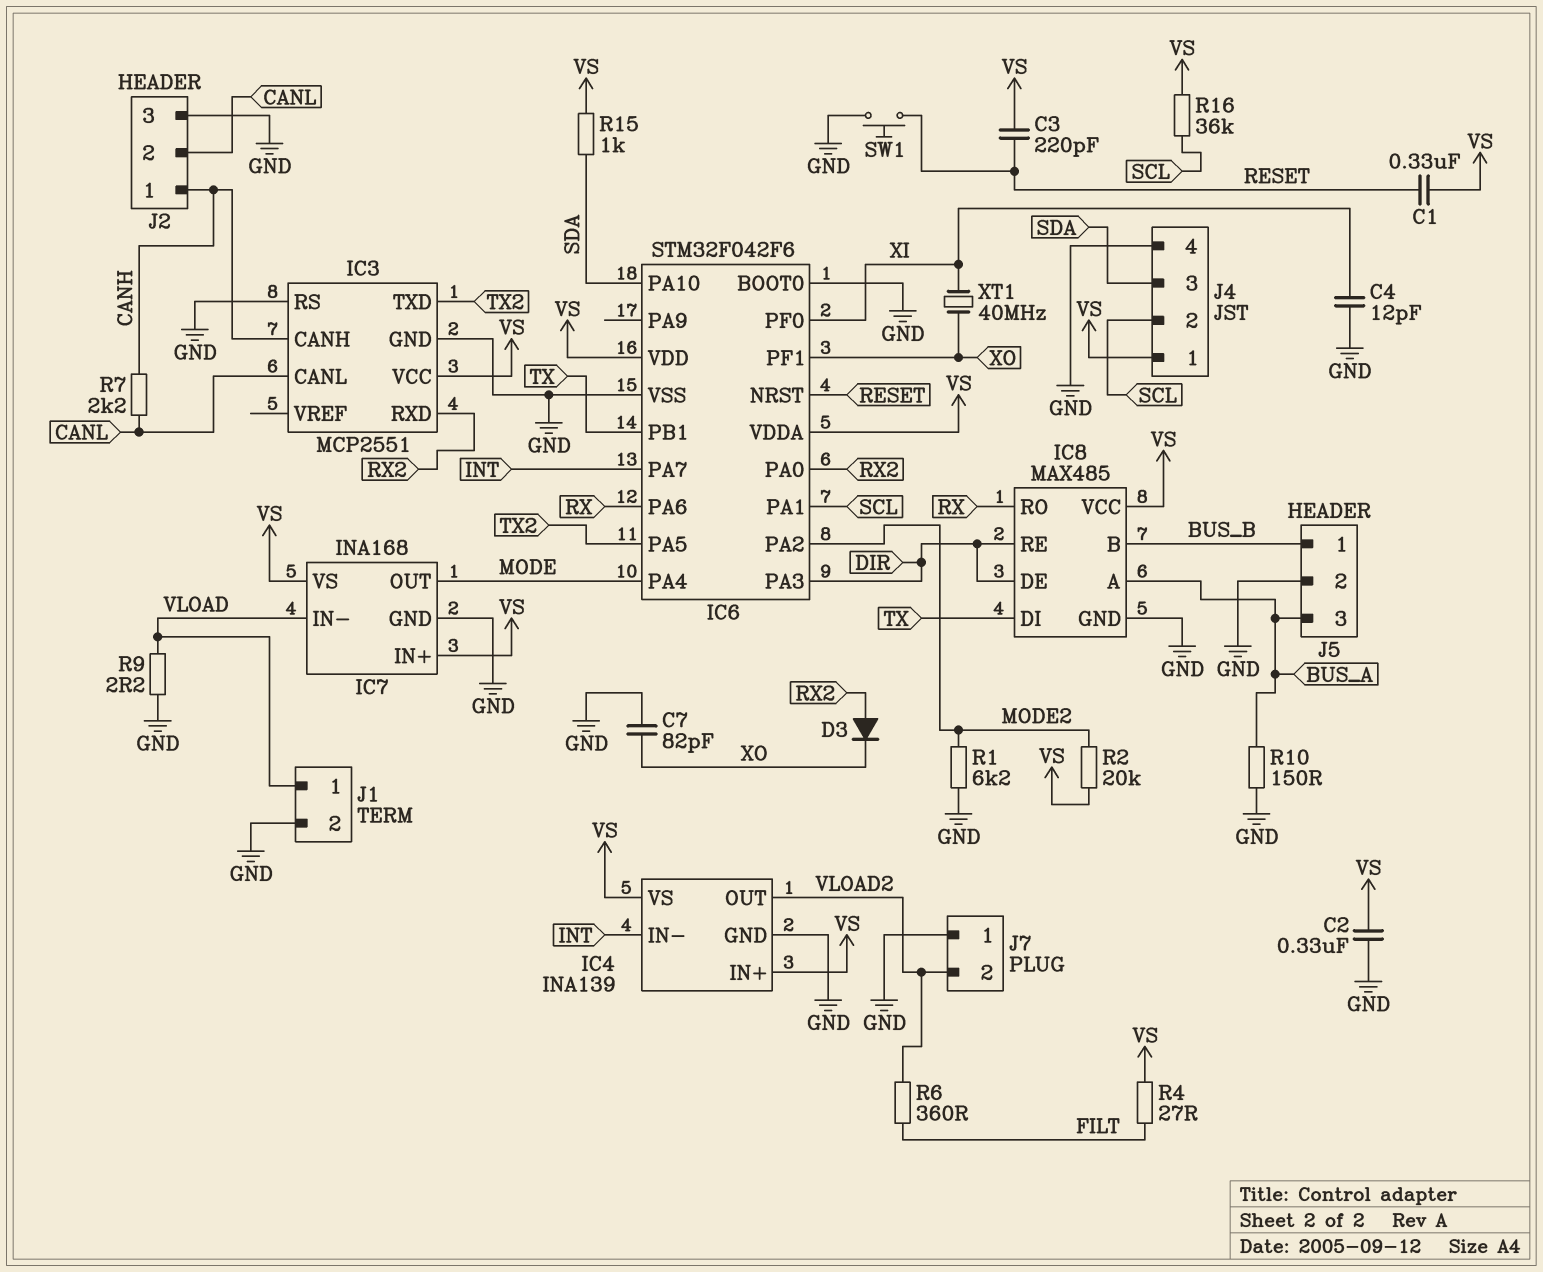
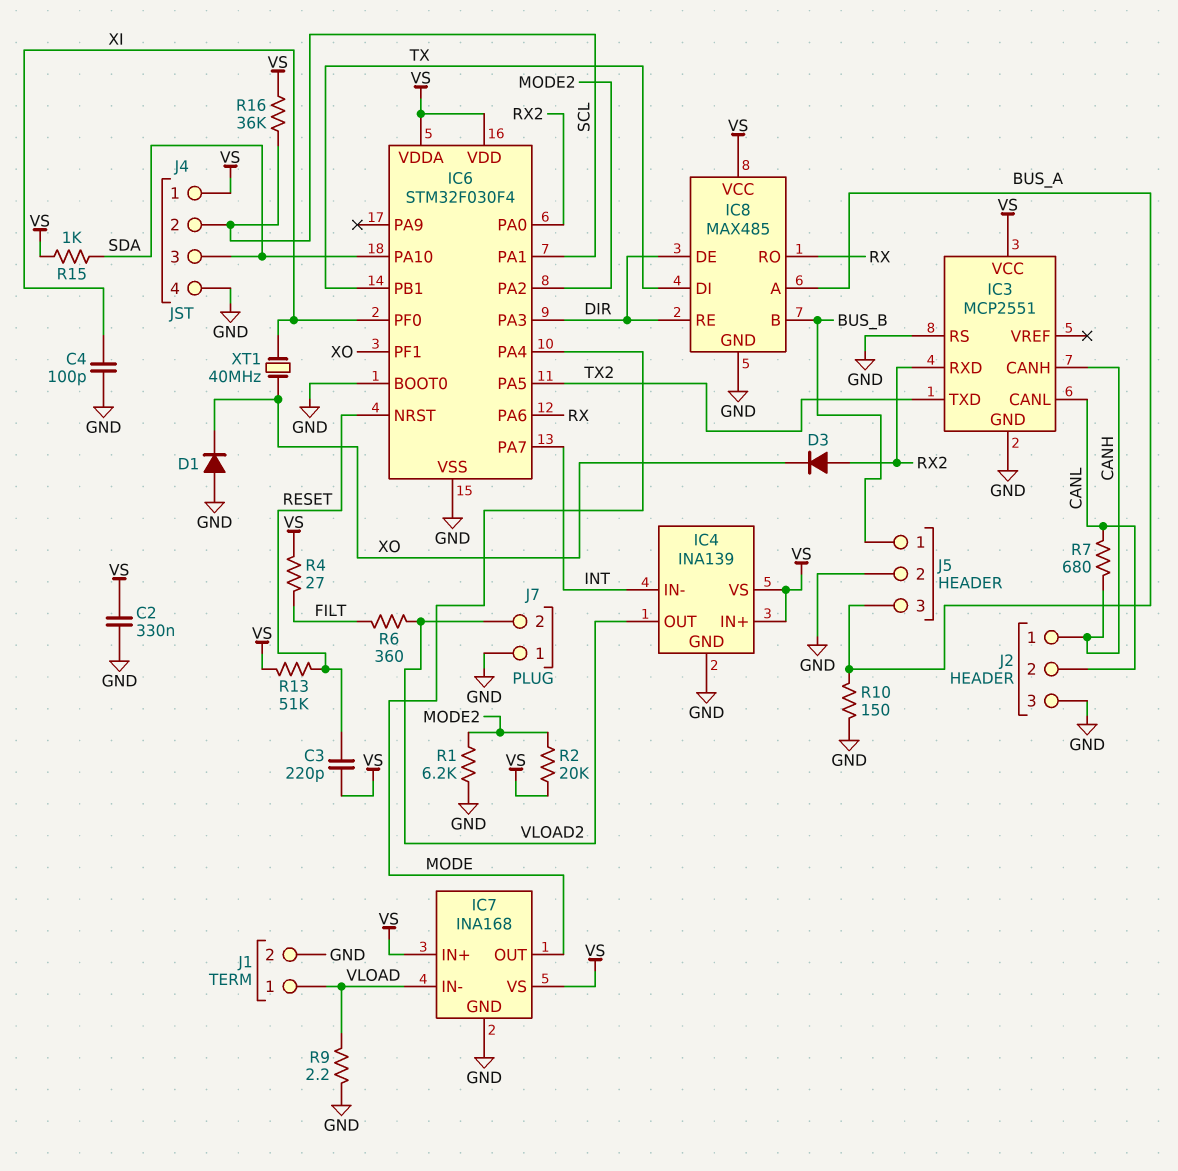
C1: 330nF (RESET, VS) -> none
C4: 12pF (GND, XI) -> 100pF (GND, XI)
C7: 82pF (GND, XO) -> none
D1: none -> diode (A GND, K XO)
IC6: STM32F042F6 -> STM32F030F4
R7: 2.2k (CANH, CANL) -> 680 (CANH, CANL)
R13: none -> 51k (RESET, VS)
SW1: button (GND, RESET) -> none

